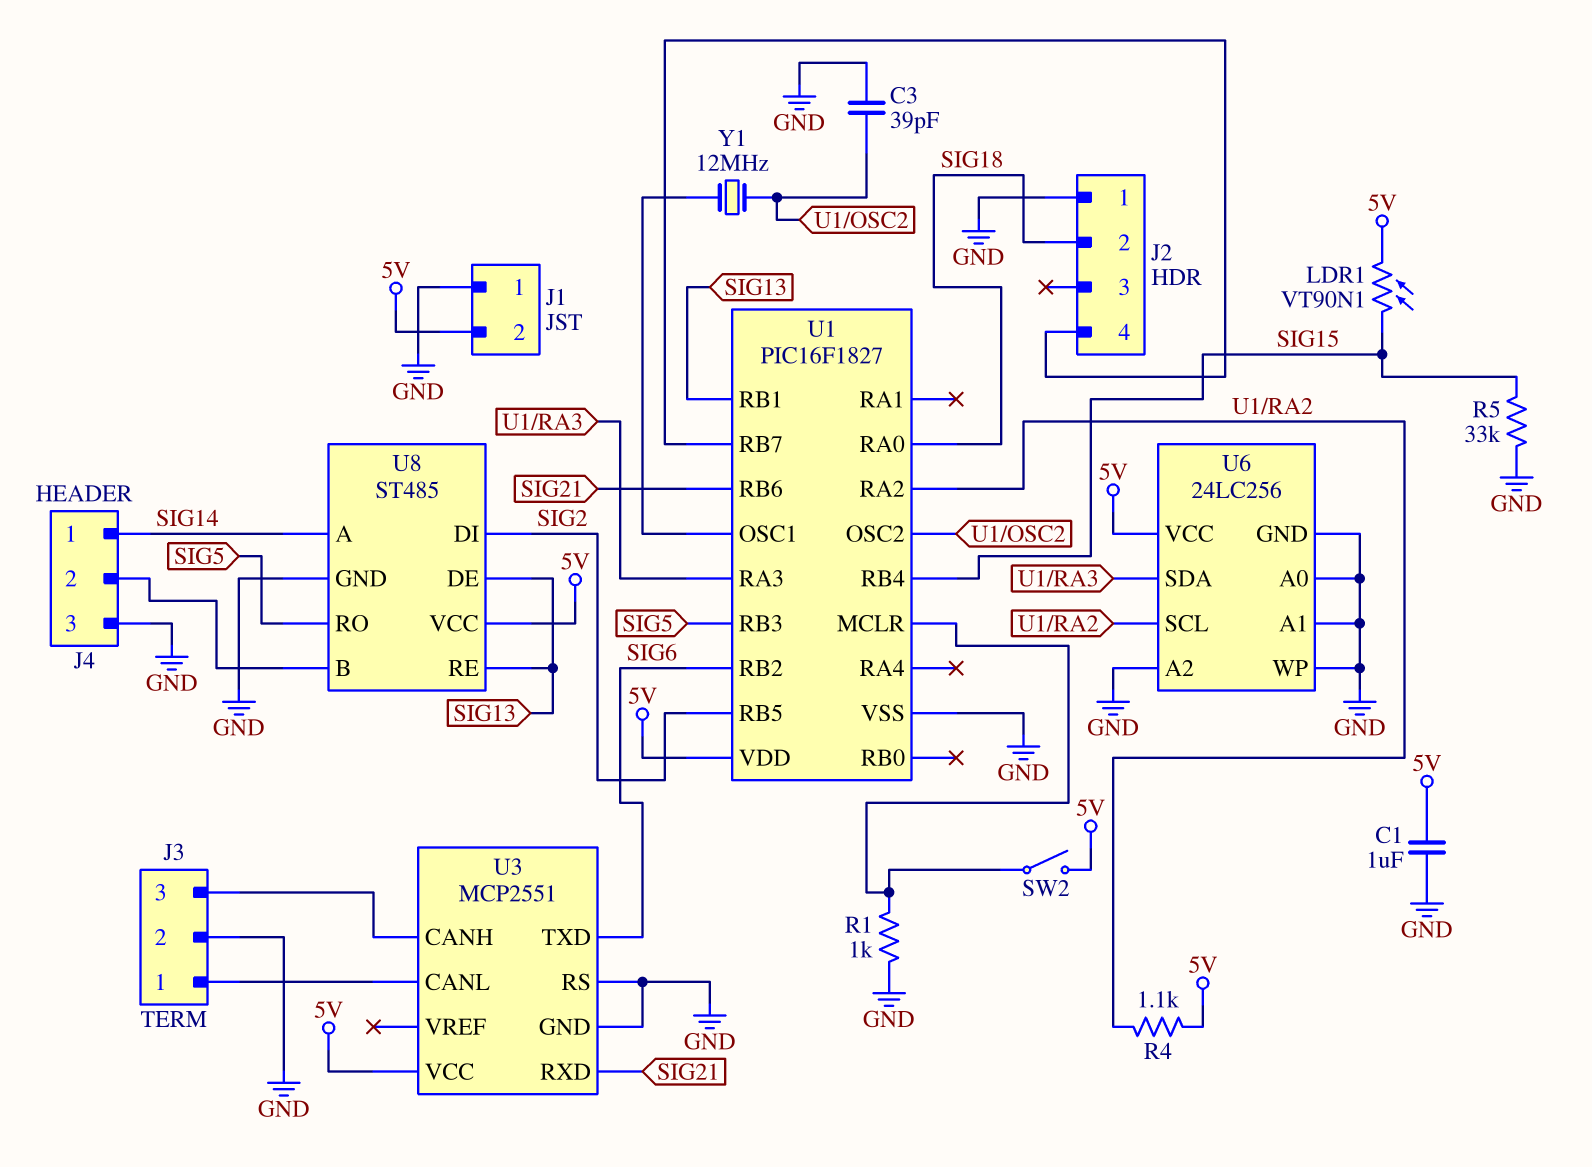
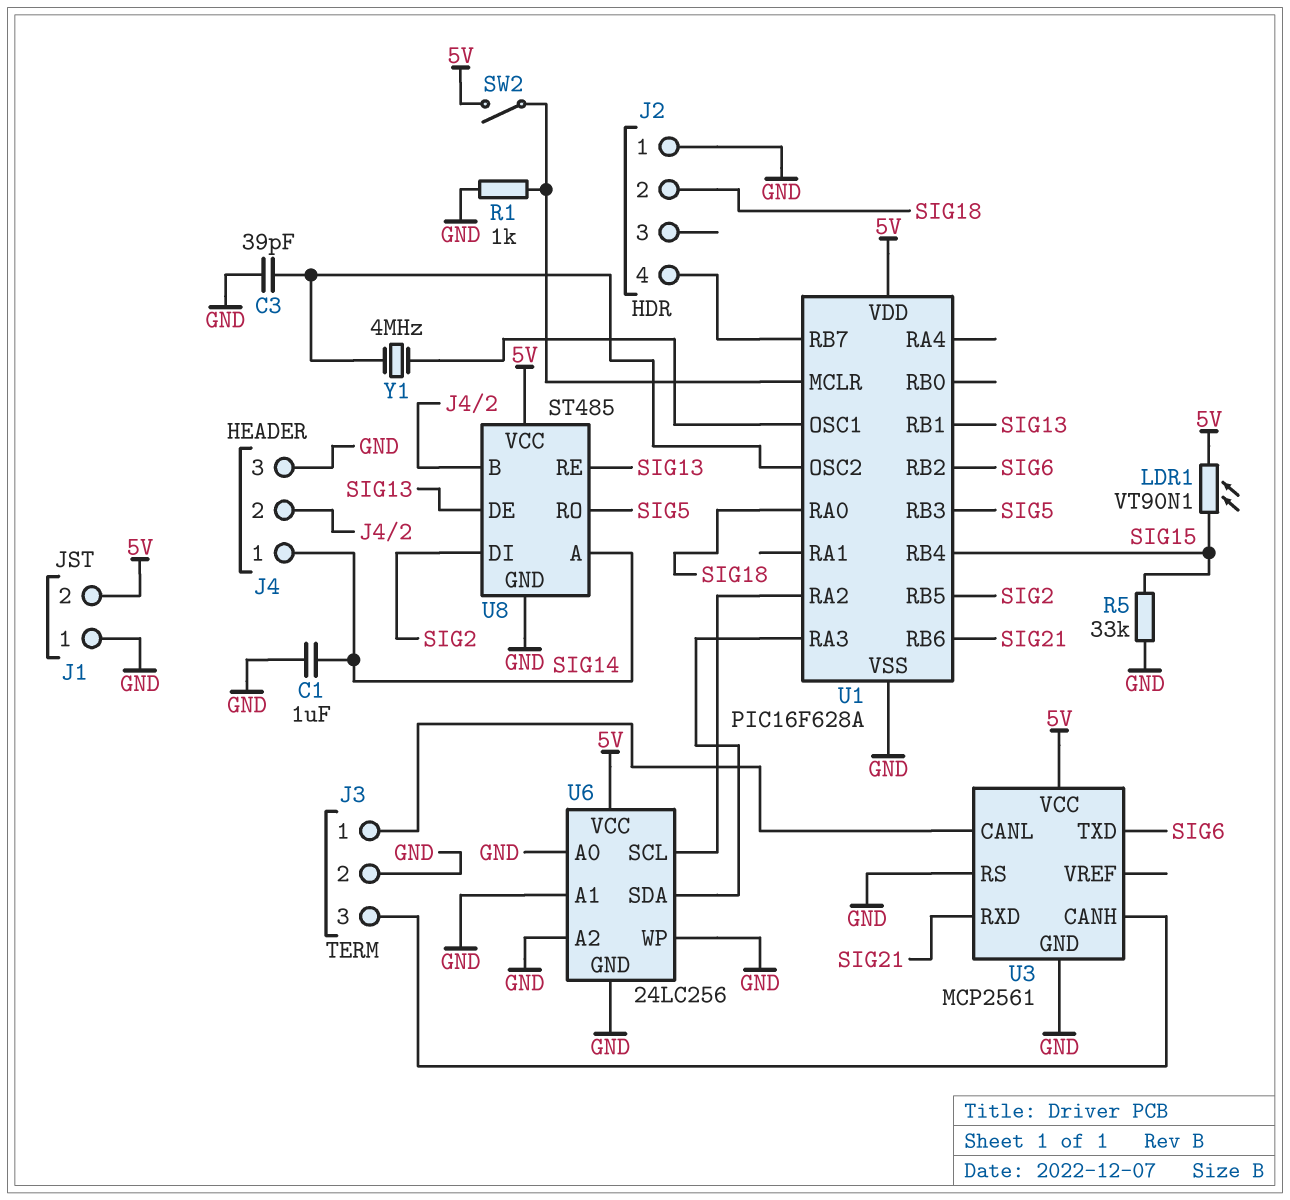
C1: 1uF (5V, GND) -> 1uF (GND, SIG14)
R4: 1.1k (5V, U1/RA2) -> none
U1: PIC16F1827 -> PIC16F628A
U3: MCP2551 -> MCP2561
Y1: 12MHz (U1/OSC1, U1/OSC2) -> 4MHz (U1/OSC1, U1/OSC2)

